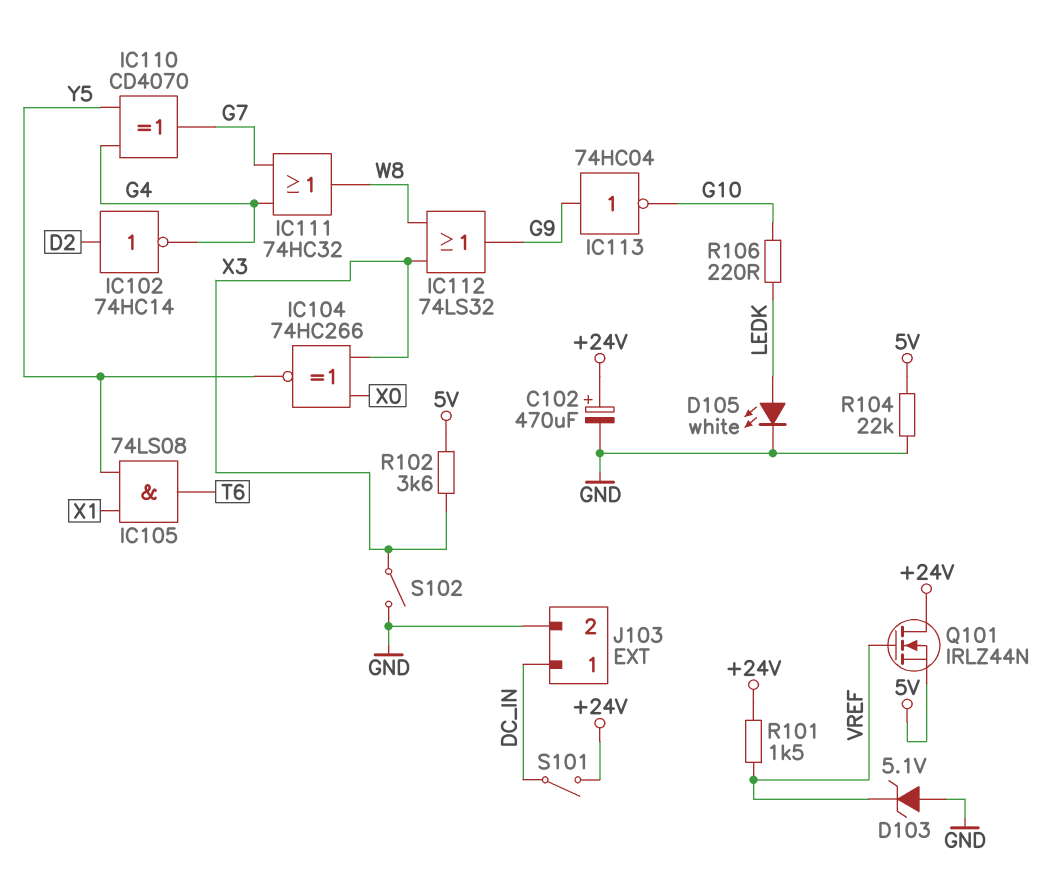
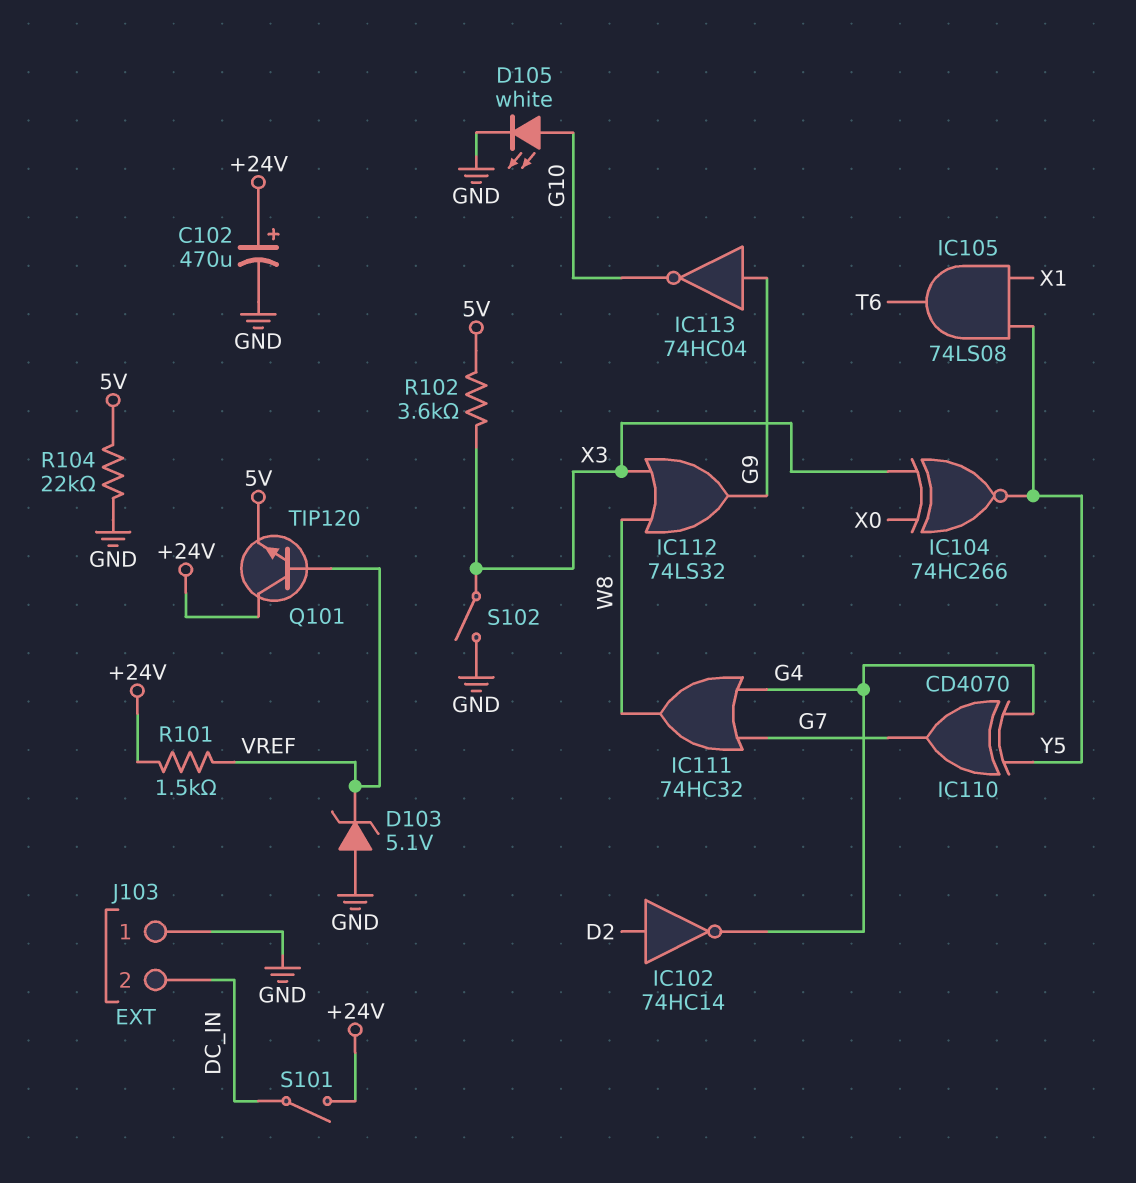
D105: LED white (A LEDK, K GND) -> LED white (A G10, K GND)
J103 pin 1: DC_IN -> GND
J103 pin 2: GND -> DC_IN
Q101: NMOS IRLZ44N (G VREF, D +24V, S 5V) -> NPN TIP120 (B VREF, C +24V, E 5V)
R106: 220 (G10, LEDK) -> none

